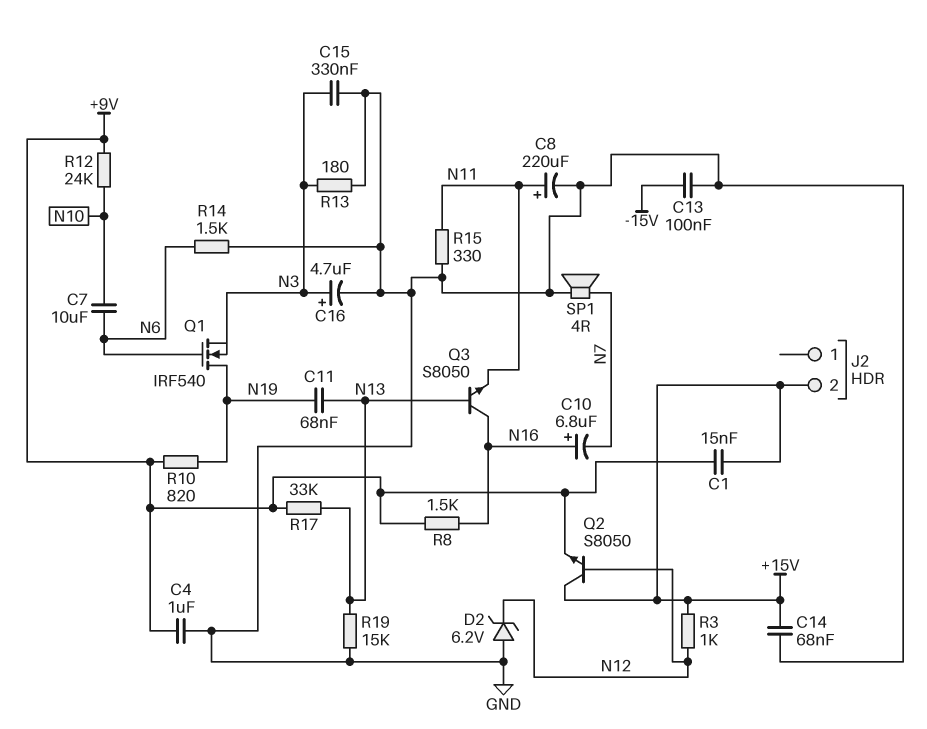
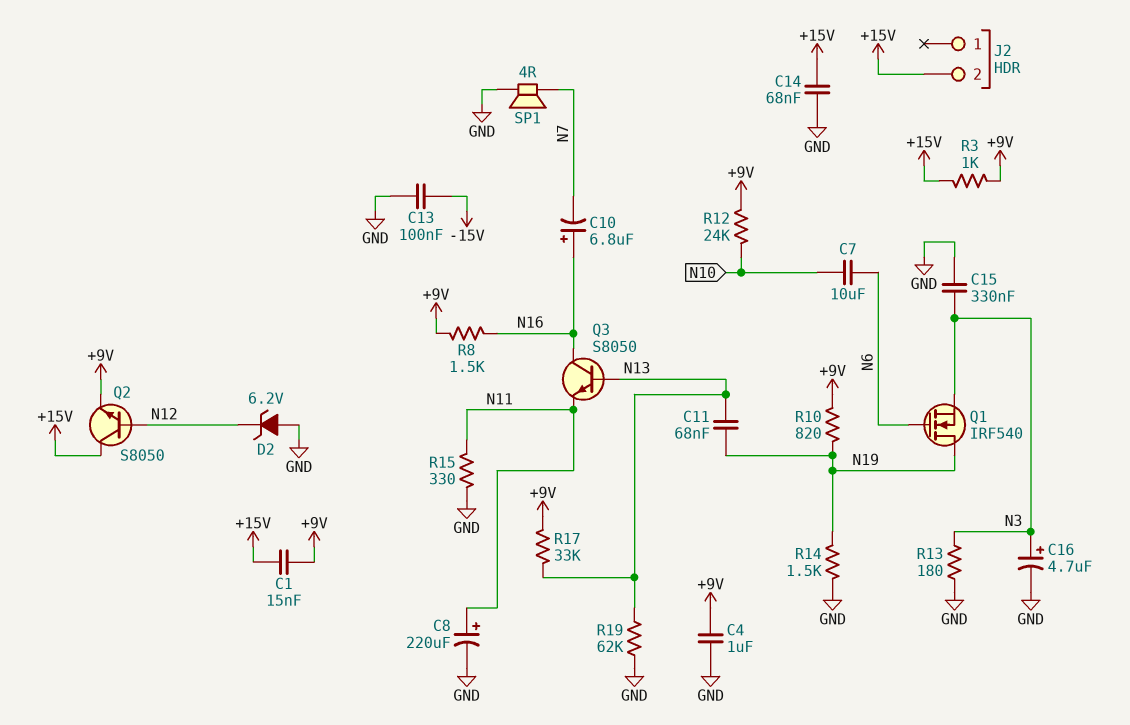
R3: 1k (+15V, N12) -> 1k (+9V, +15V)
R14: 1.5k (GND, N6) -> 1.5k (GND, N19)
R19: 15k (GND, N13) -> 62k (GND, N13)

